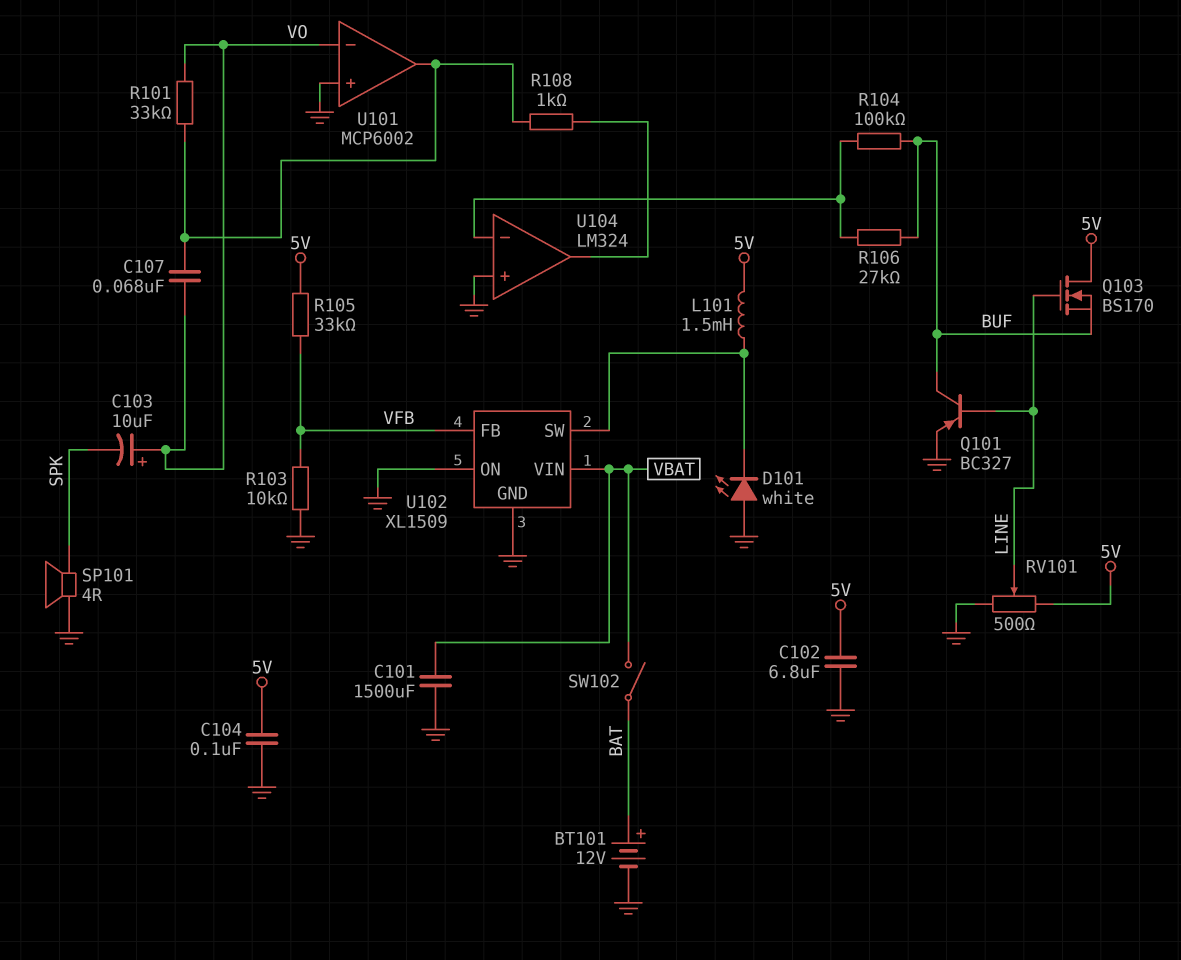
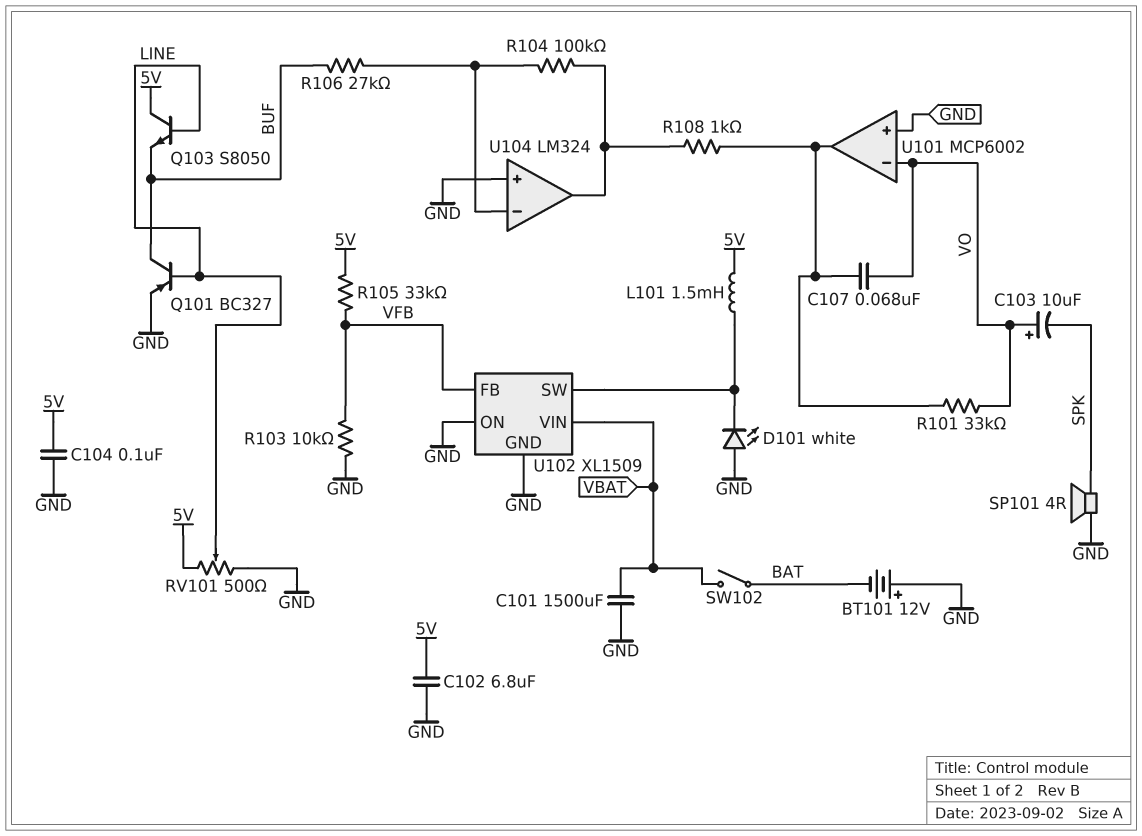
BT101: 12V (plus BAT, minus GND) -> 12V (plus GND, minus BAT)
Q103: NMOS BS170 (G LINE, D 5V, S BUF) -> NPN S8050 (B LINE, C 5V, E BUF)
R104: 100k (BUF, U104/in-) -> 100k (U104/in-, U104/out)

